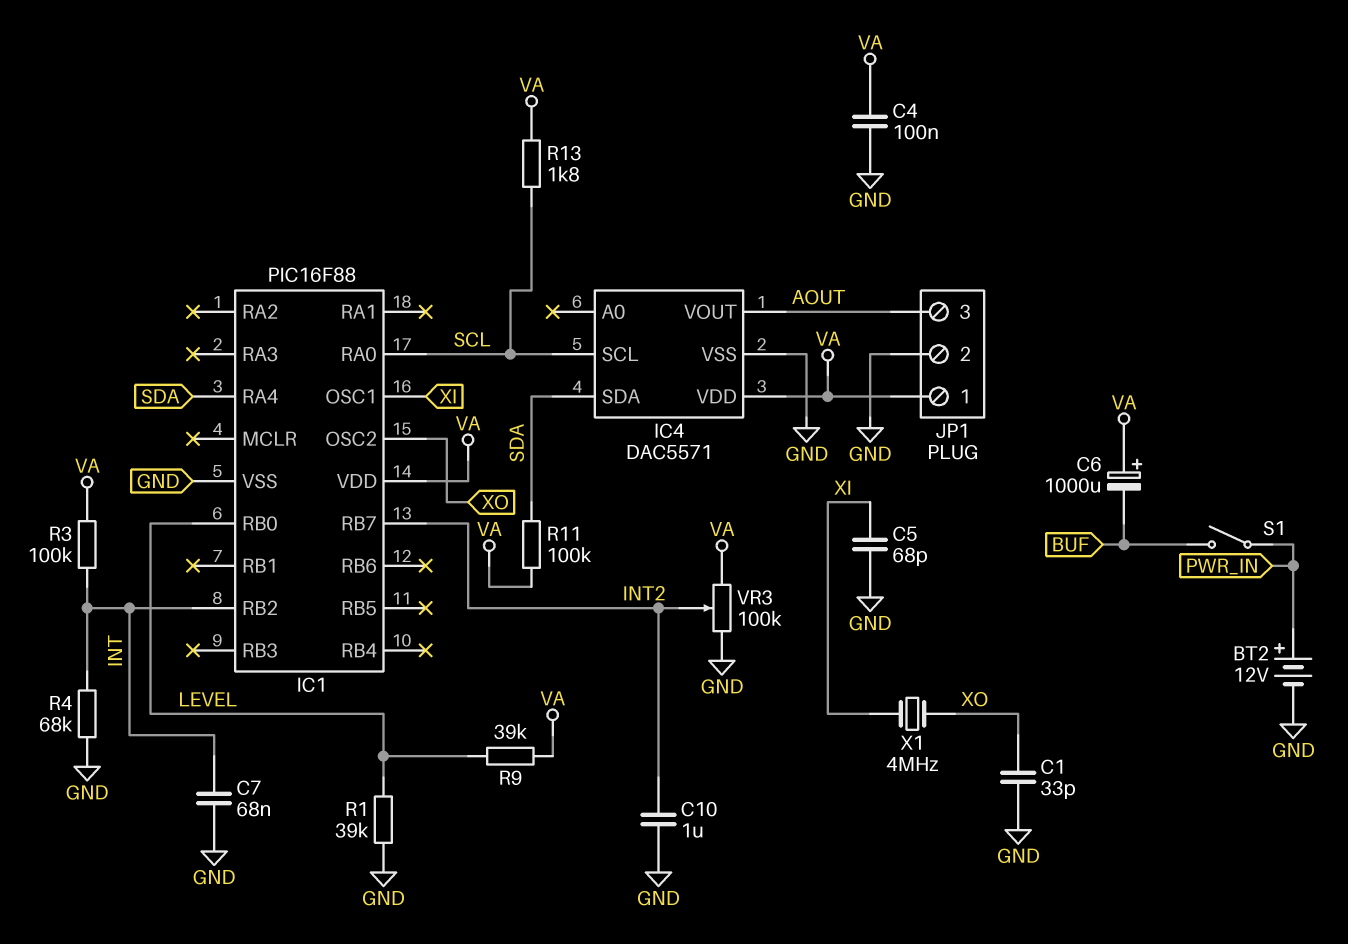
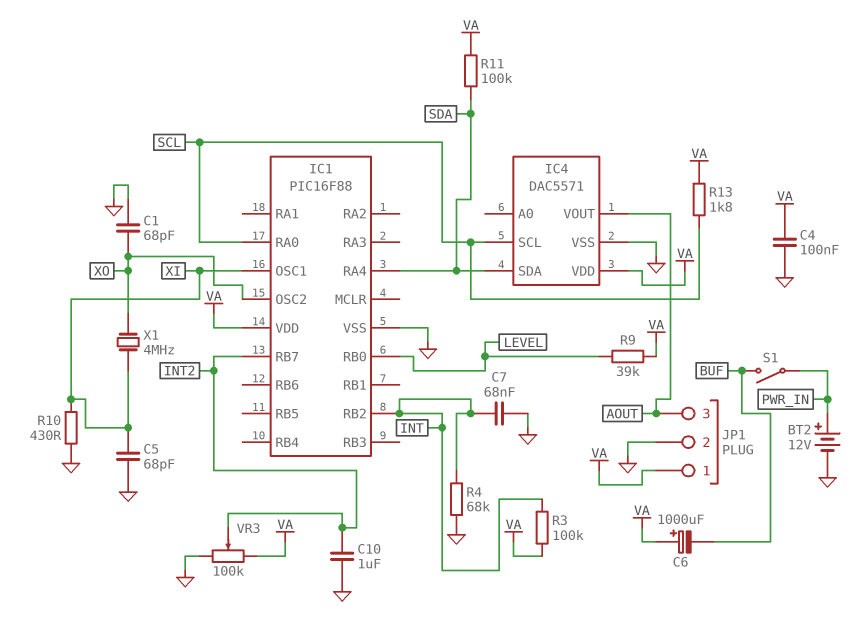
C1: 33pF (GND, XO) -> 68pF (GND, XO)
R1: 39k (GND, LEVEL) -> none
R10: none -> 430 (GND, XI)

